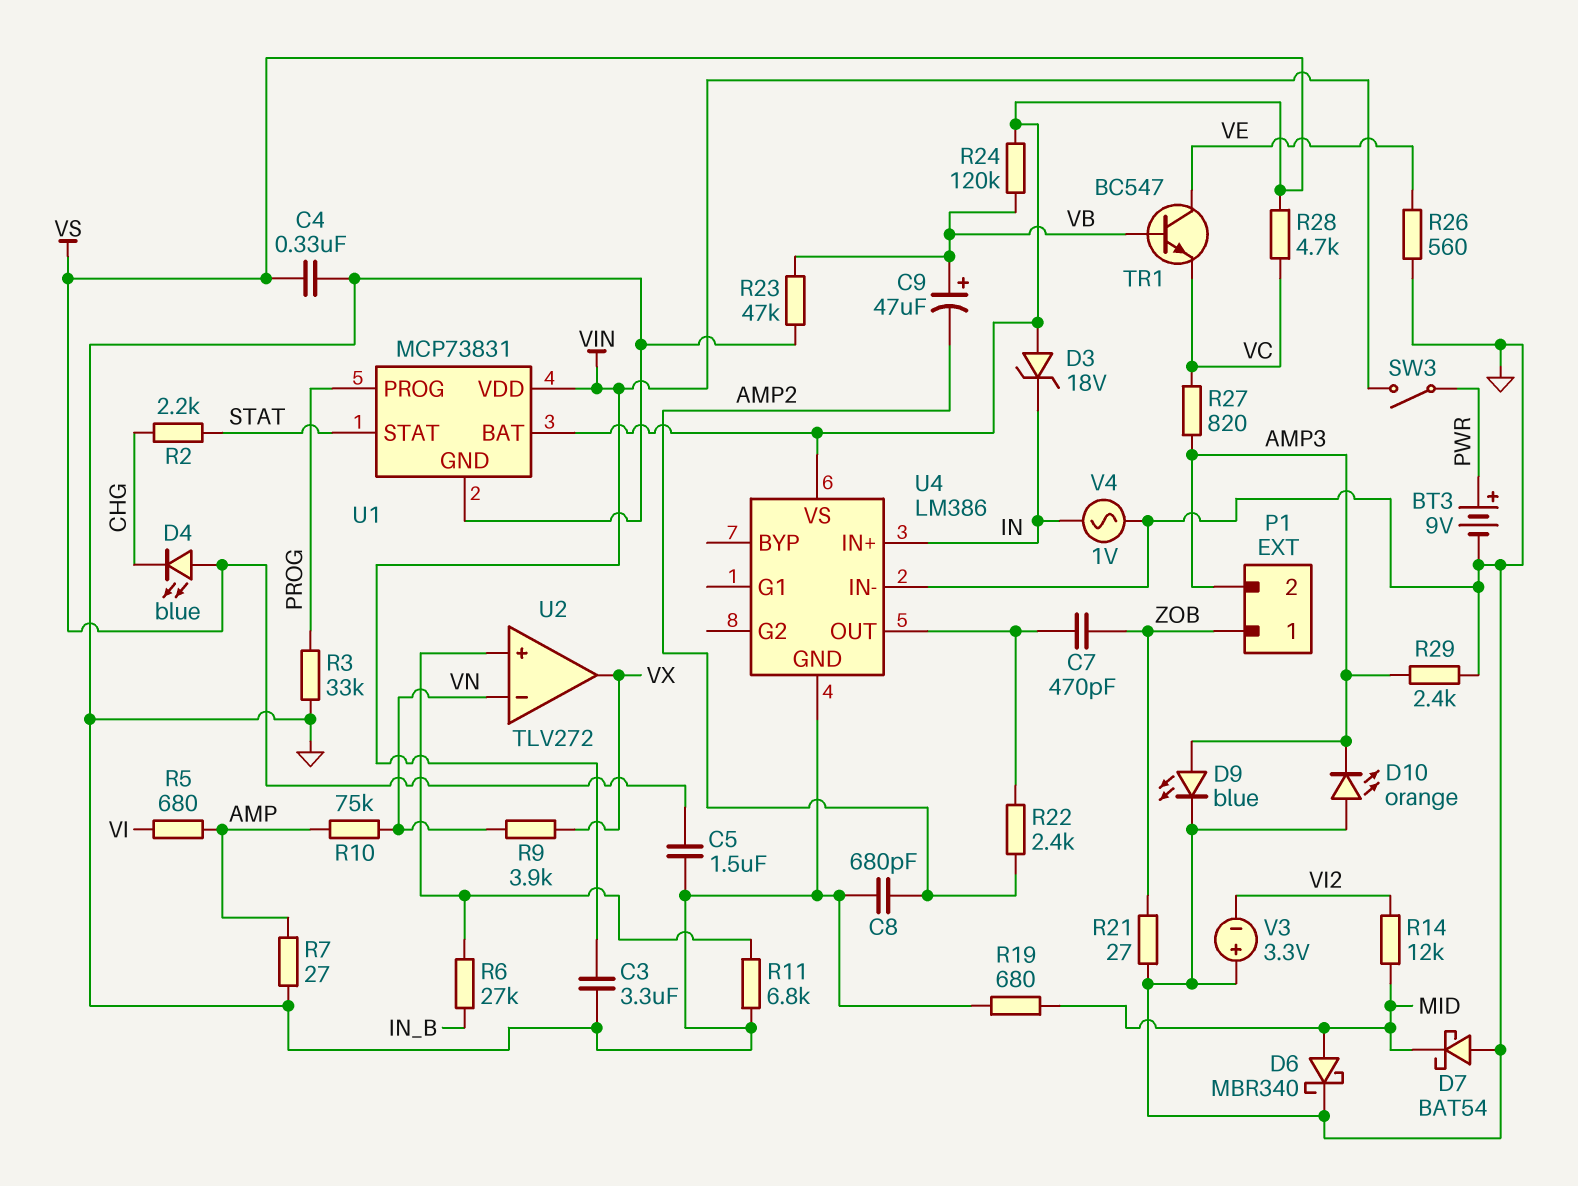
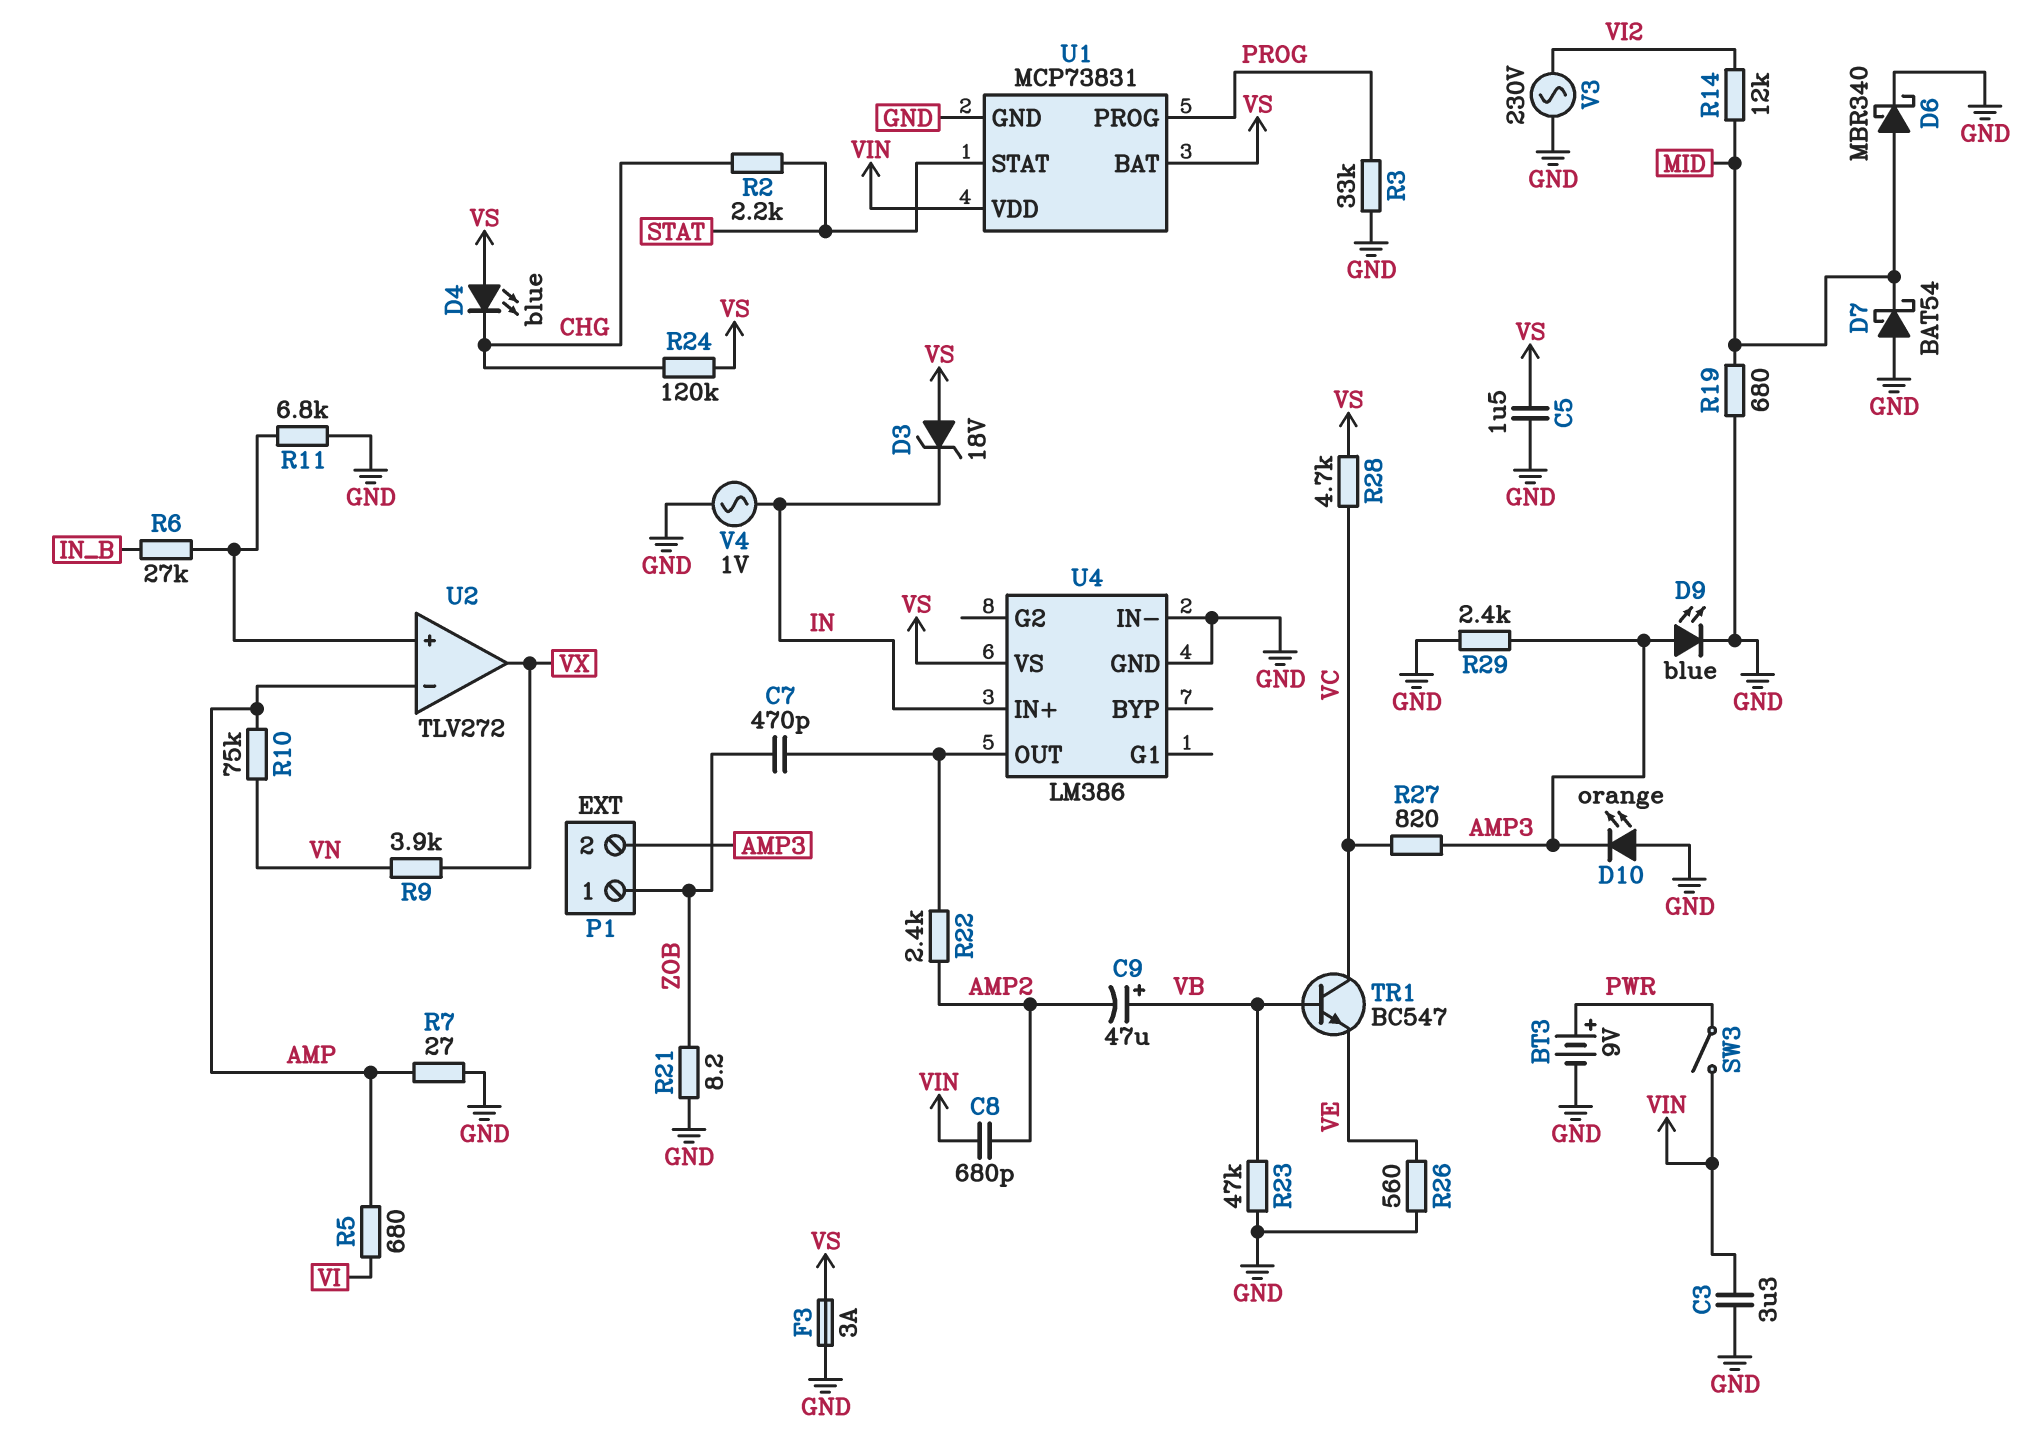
C4: 330nF (GND, VS) -> none
C8: 680pF (AMP2, GND) -> 680pF (AMP2, VIN)
F3: none -> 3A (GND, VS)
R21: 27 (GND, ZOB) -> 8.2 (GND, ZOB)
R24: 120k (VB, VS) -> 120k (CHG, VS)
TR1: NPN BC547 (B VB, C VE, E VC) -> NPN BC547 (B VB, C VC, E VE)
U2 pin in-: VN -> AMP
V3: 3.3V (plus GND, minus VI2) -> AC 230V (GND, VI2)

